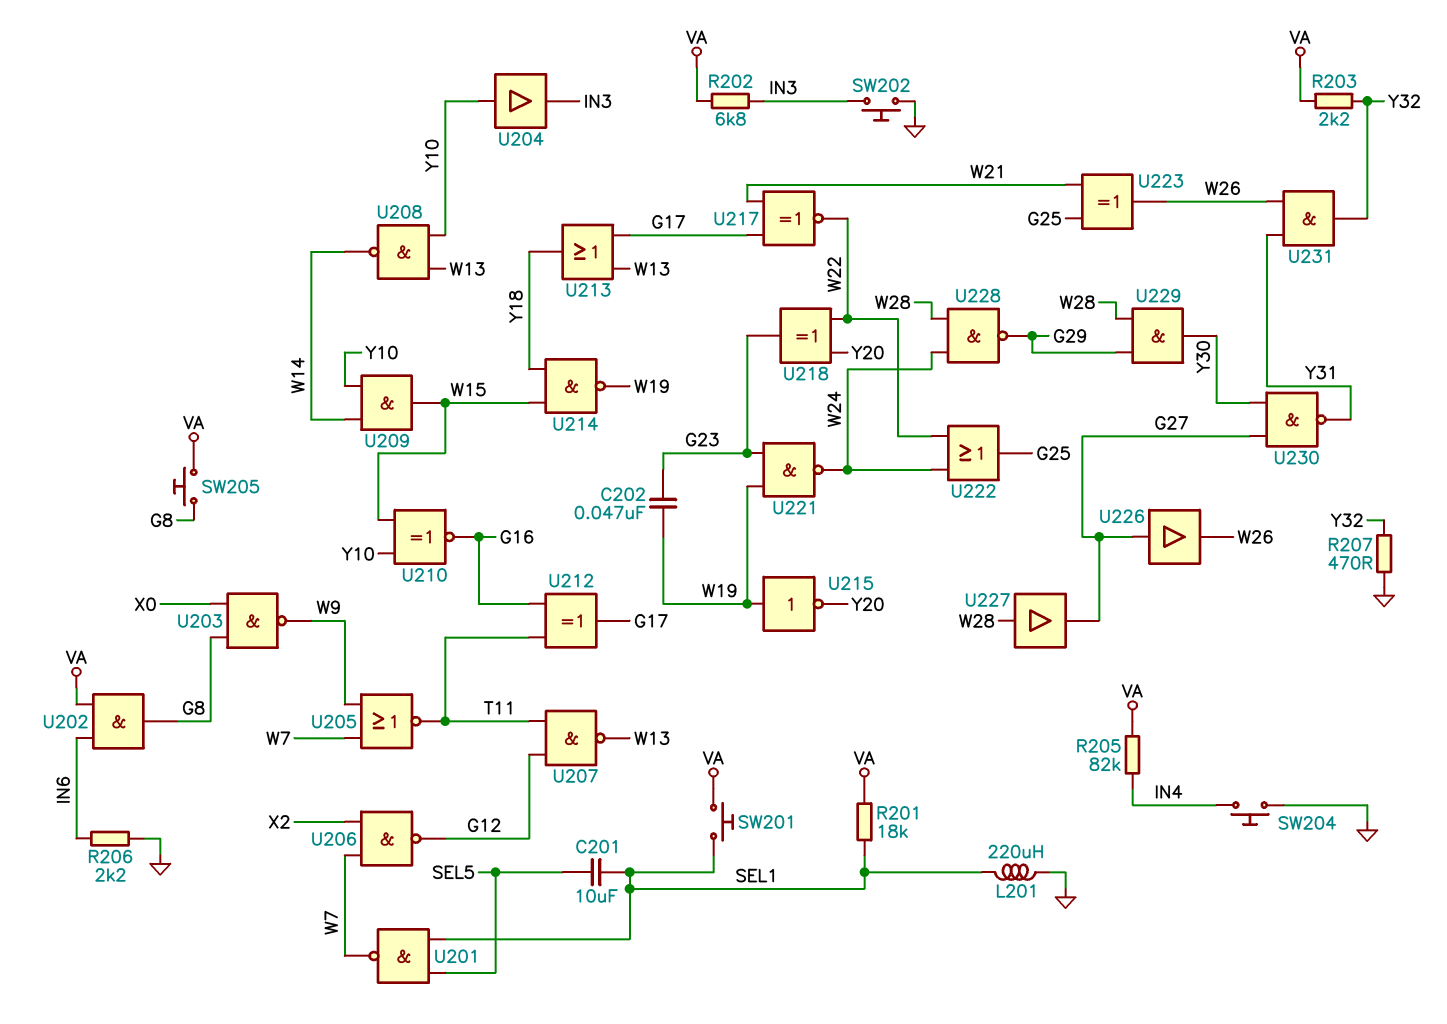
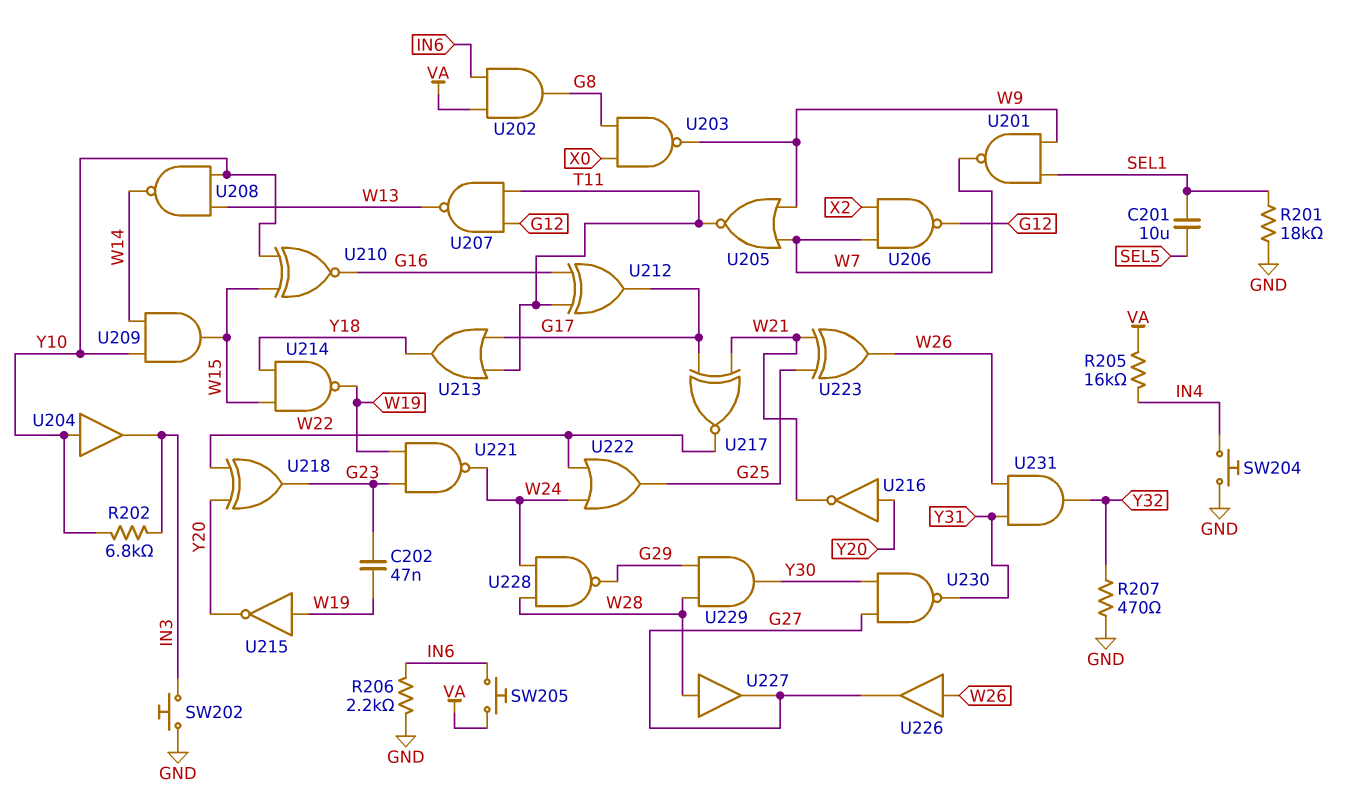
L201: 220uH (GND, SEL1) -> none
R201: 18k (SEL1, VA) -> 18k (GND, SEL1)
R202: 6.8k (IN3, VA) -> 6.8k (IN3, Y10)
R203: 2.2k (VA, Y32) -> none
R205: 82k (IN4, VA) -> 16k (IN4, VA)
SW201: button (SEL1, VA) -> none
SW205: button (G8, VA) -> button (IN6, VA)
U201: NAND (in SEL1, in SEL5, out W7) -> NAND (in SEL1, in W9, out W7)
U213: OR (in G17, in W13, out Y18) -> OR (in G17, in T11, out Y18)
U216: none -> NOT (in Y20, out W21)
U226: buffer (in G27, out W26) -> buffer (in W26, out G27)

